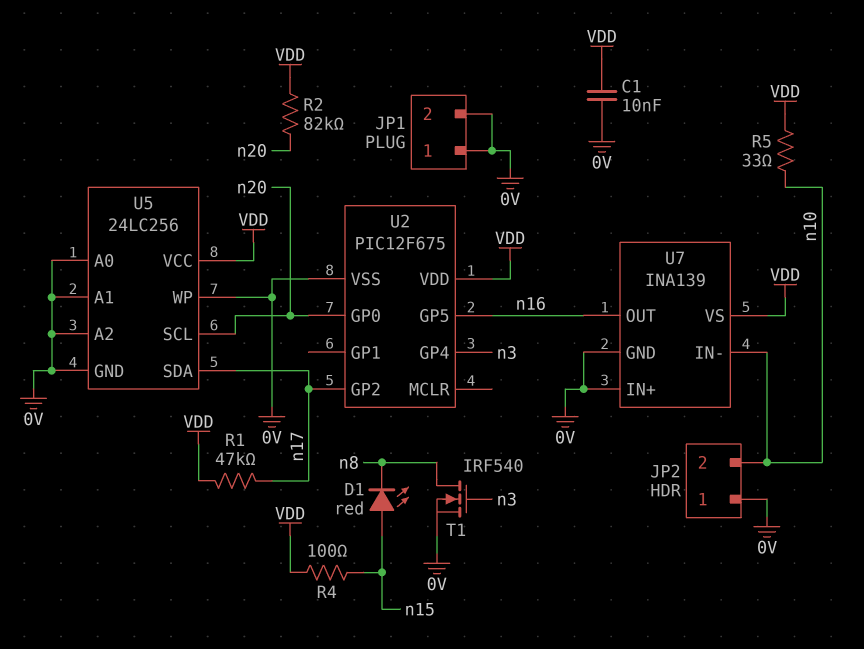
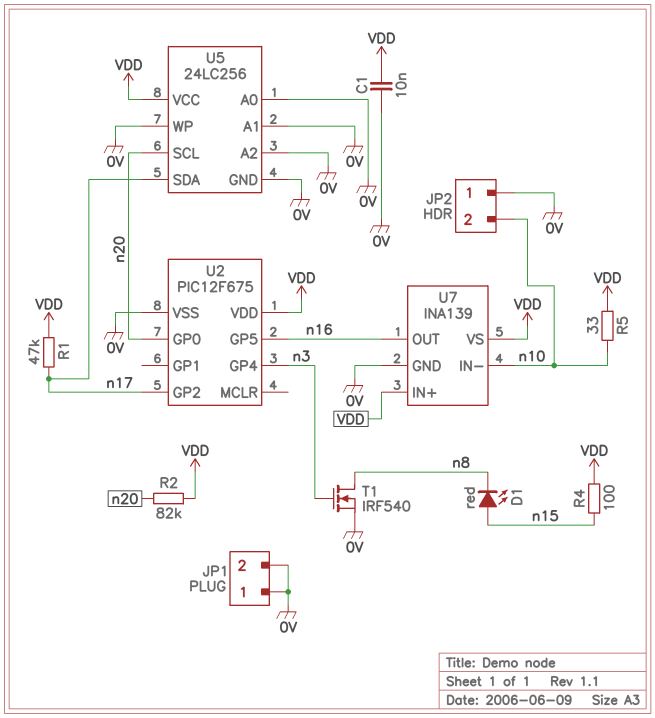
U7 pin IN+: 0V -> VDD

